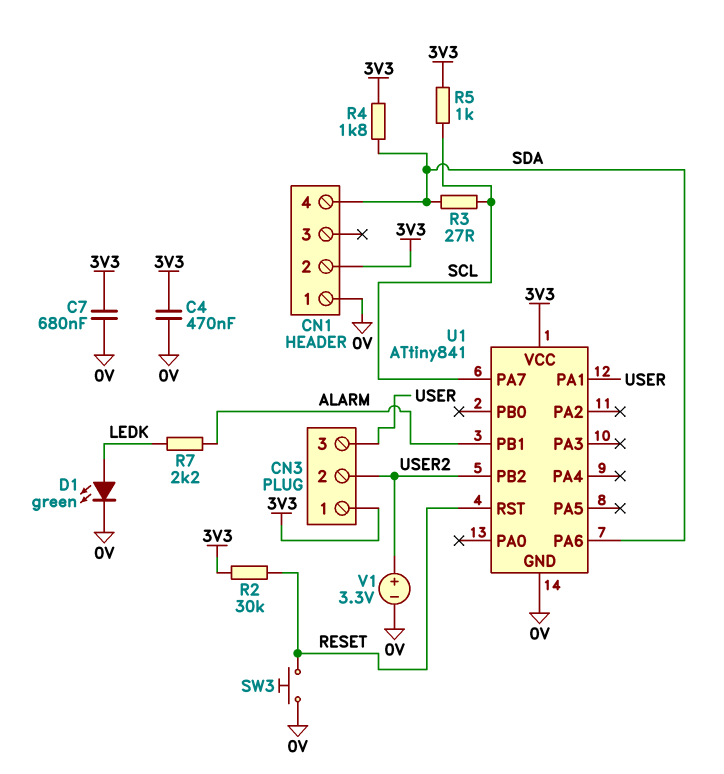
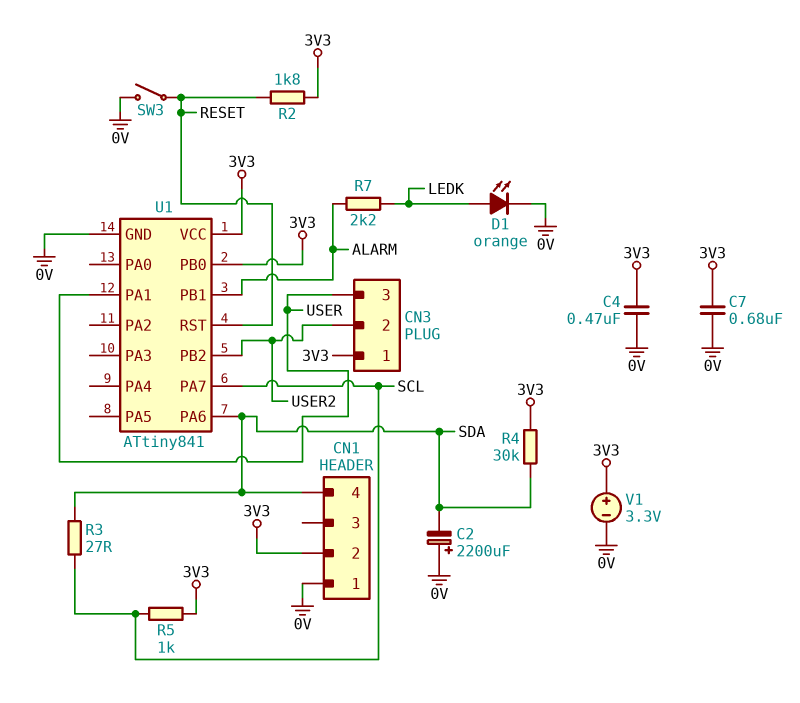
C2: none -> 2200uF (plus 0V, minus SDA)
D1: LED green (A LEDK, K 0V) -> LED orange (A LEDK, K 0V)
R2: 30k (3V3, RESET) -> 1.8k (3V3, RESET)
R4: 1.8k (3V3, SDA) -> 30k (3V3, SDA)
SW3: button (0V, RESET) -> switch (0V, RESET)
U1 pin PB0: none -> 3V3
V1: 3.3V (plus USER2, minus 0V) -> 3.3V (plus 3V3, minus 0V)

